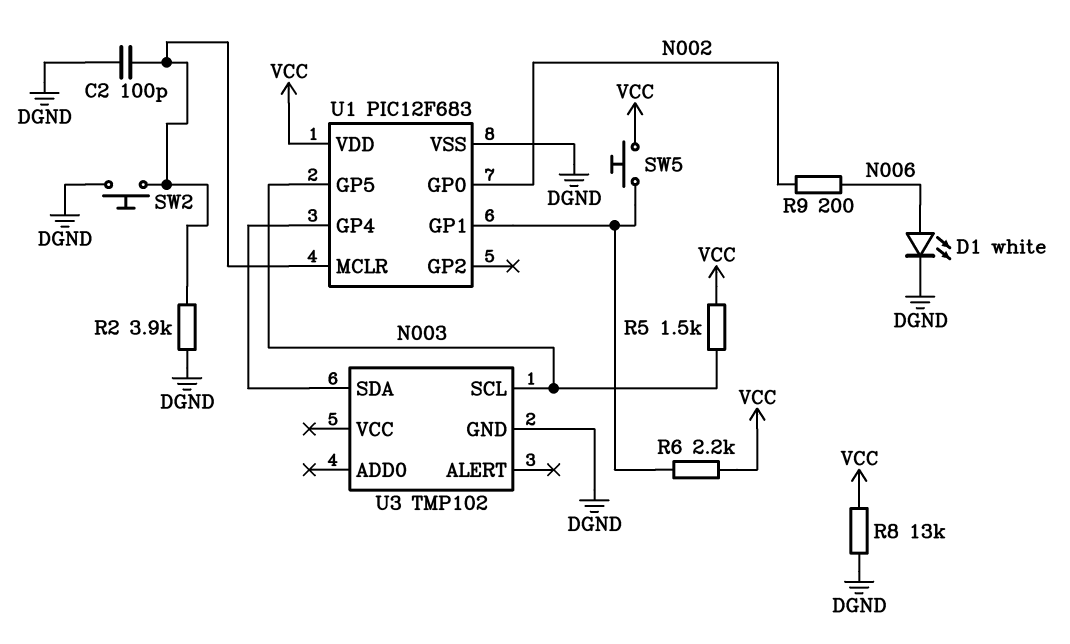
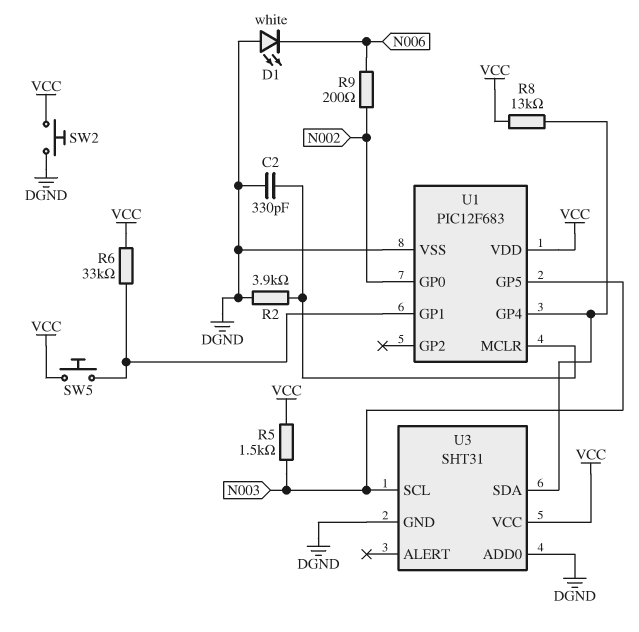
C2: 100pF (DGND, U1/MCLR) -> 330pF (DGND, U1/MCLR)
D1: LED white (A N006, K DGND) -> LED white (A DGND, K N006)
R6: 2.2k (U1/GP1, VCC) -> 33k (U1/GP1, VCC)
R8: 13k (DGND, VCC) -> 13k (U1/GP4, VCC)
SW2: button (DGND, U1/MCLR) -> button (DGND, VCC)
U3: TMP102 -> SHT31
U3 pin ADD0: none -> DGND
U3 pin VCC: none -> VCC

